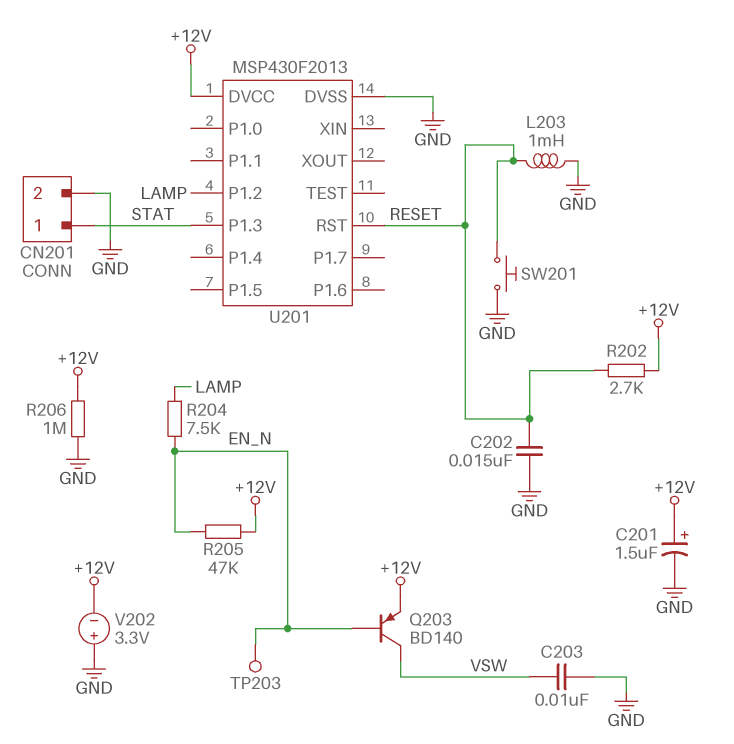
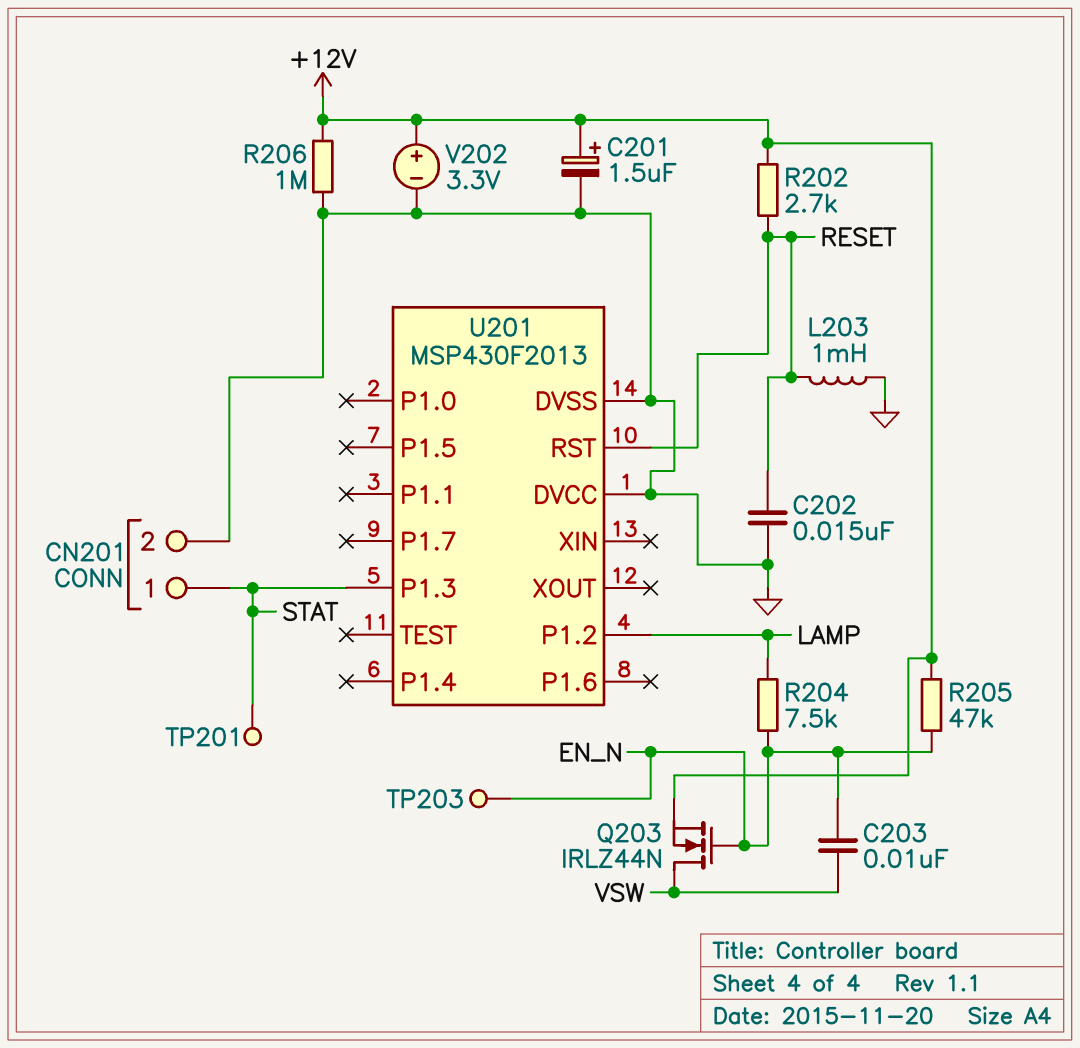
C203: 10nF (GND, VSW) -> 10nF (EN_N, VSW)
Q203: PNP BD140 (B EN_N, C VSW, E +12V) -> NMOS IRLZ44N (G EN_N, D VSW, S +12V)
SW201: button (GND, RESET) -> none
TP201: none -> test point (STAT)
U201 pin DVCC: +12V -> GND
V202: 3.3V (plus GND, minus +12V) -> 3.3V (plus +12V, minus GND)

